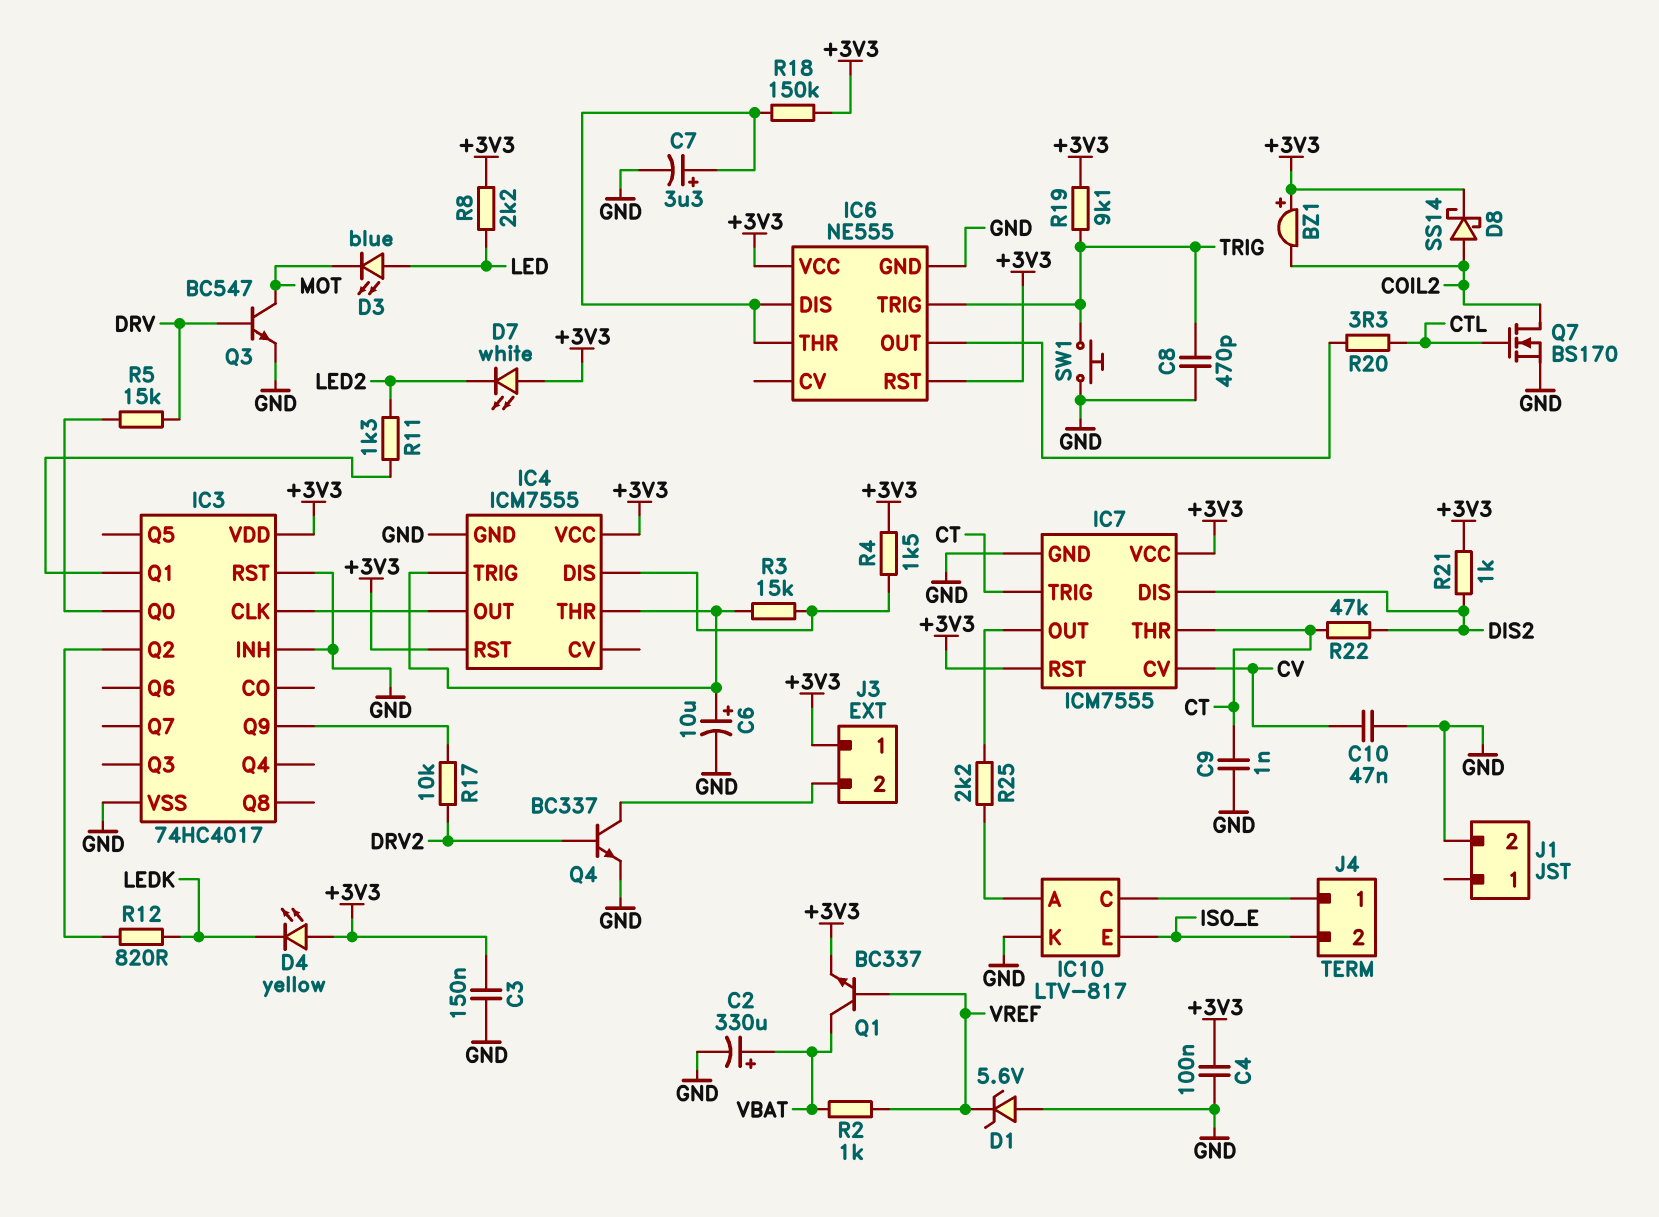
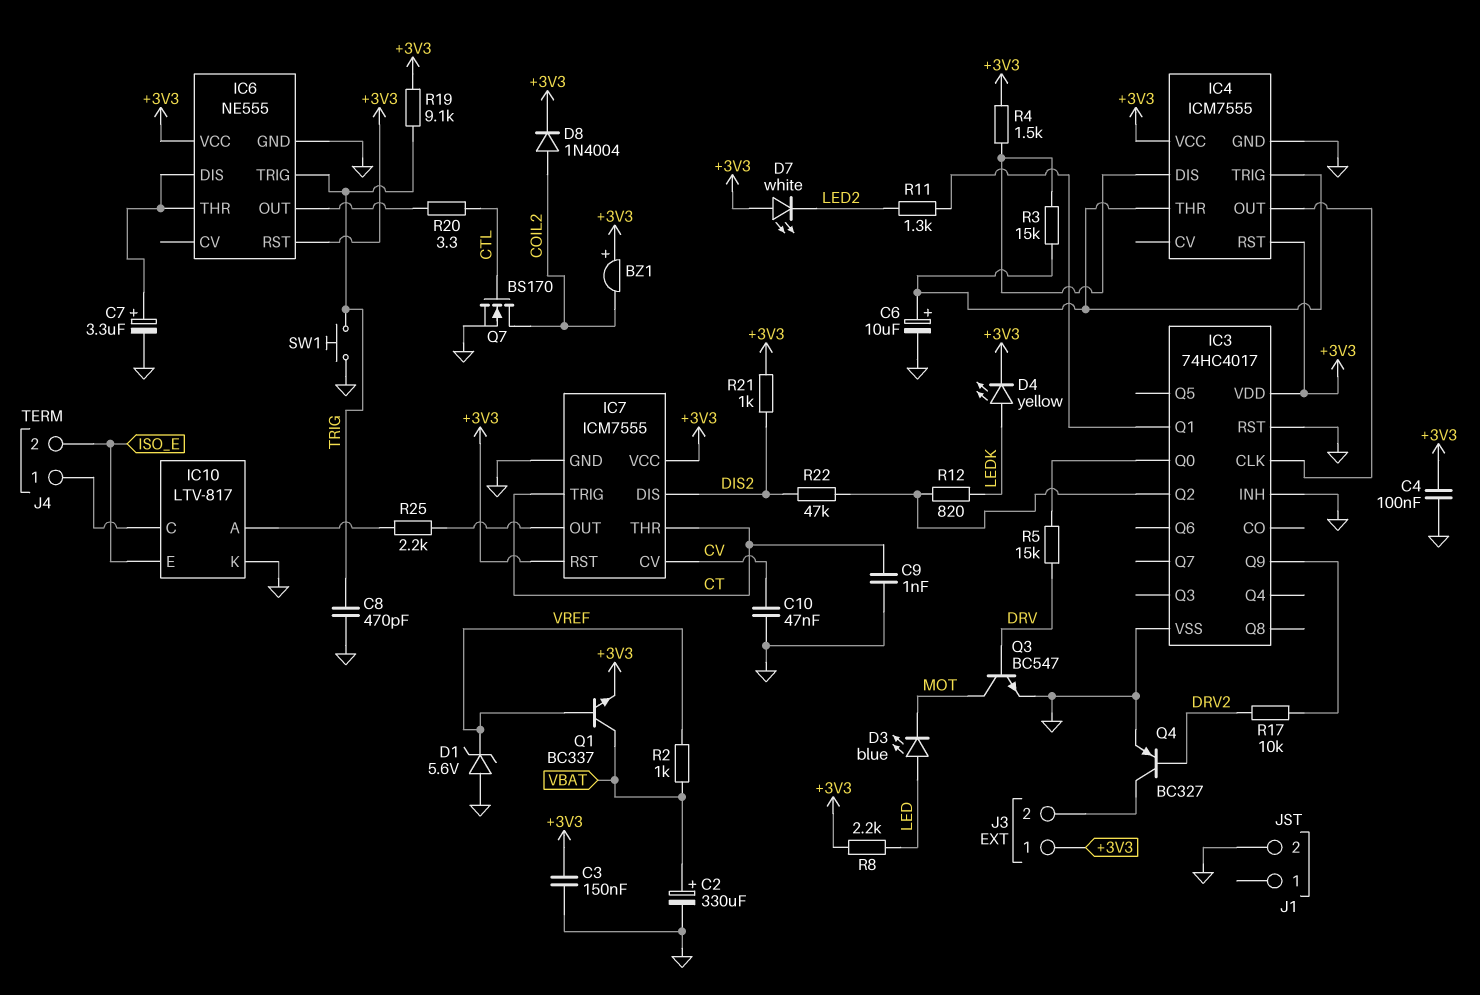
D4: LED yellow (A +3V3, K LEDK) -> LED yellow (A LEDK, K +3V3)
D8: schottky SS14 (A COIL2, K +3V3) -> diode 1N4004 (A COIL2, K +3V3)
Q4: NPN BC337 (B DRV2, C J3/2, E GND) -> PNP BC327 (B DRV2, C J3/2, E GND)
R18: 150k (+3V3, IC6/DIS) -> none
R22: 47k (CT, DIS2) -> 47k (DIS2, IC3/Q2)

